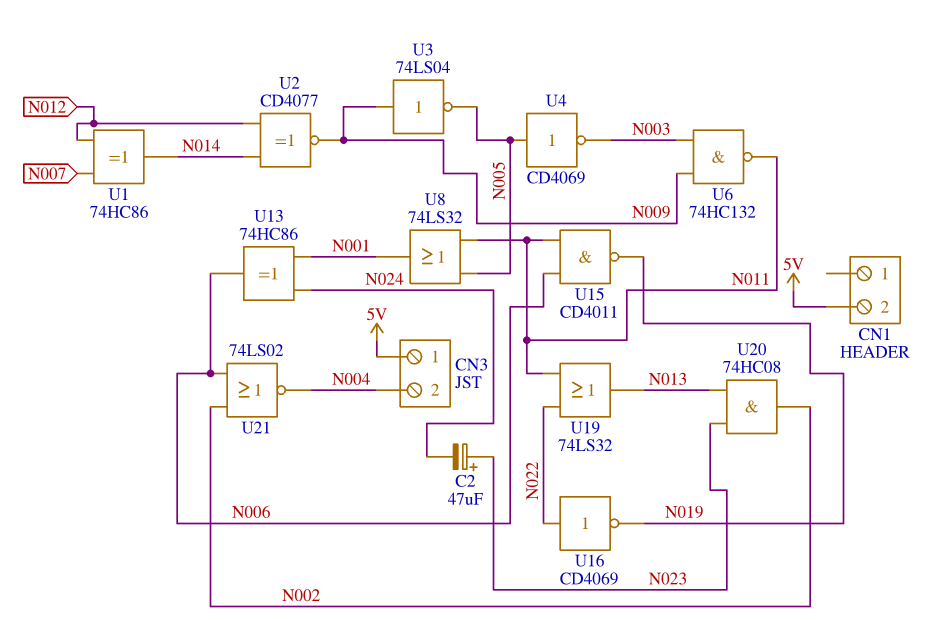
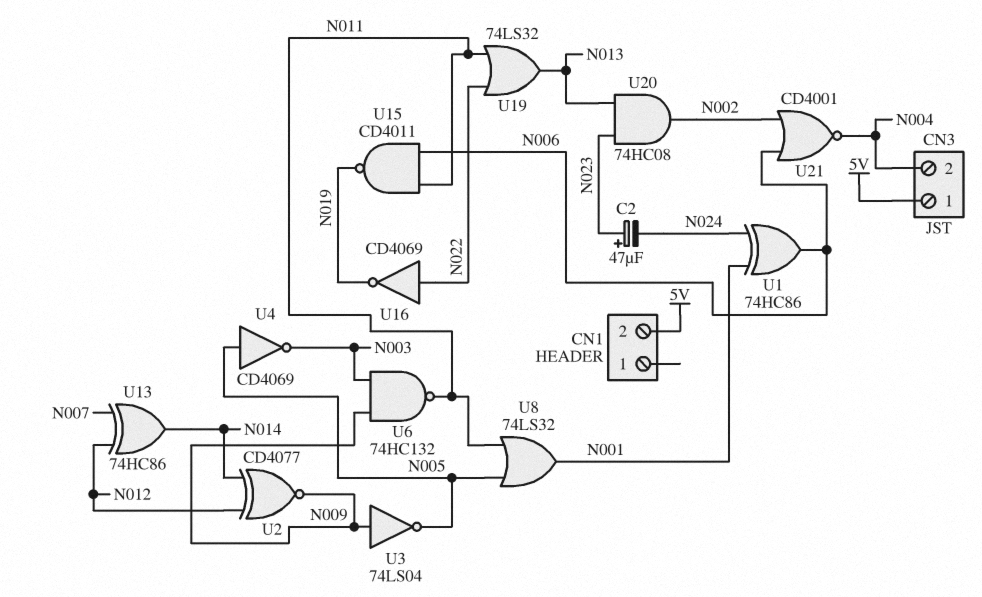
U1: XOR 74HC86 (in N007, in N012, out N014) -> XOR 74HC86 (in N001, in N024, out N006)
U13: XOR 74HC86 (in N001, in N024, out N006) -> XOR 74HC86 (in N007, in N012, out N014)
U21: NOR 74LS02 (in N002, in N006, out N004) -> NOR CD4001 (in N002, in N006, out N004)

